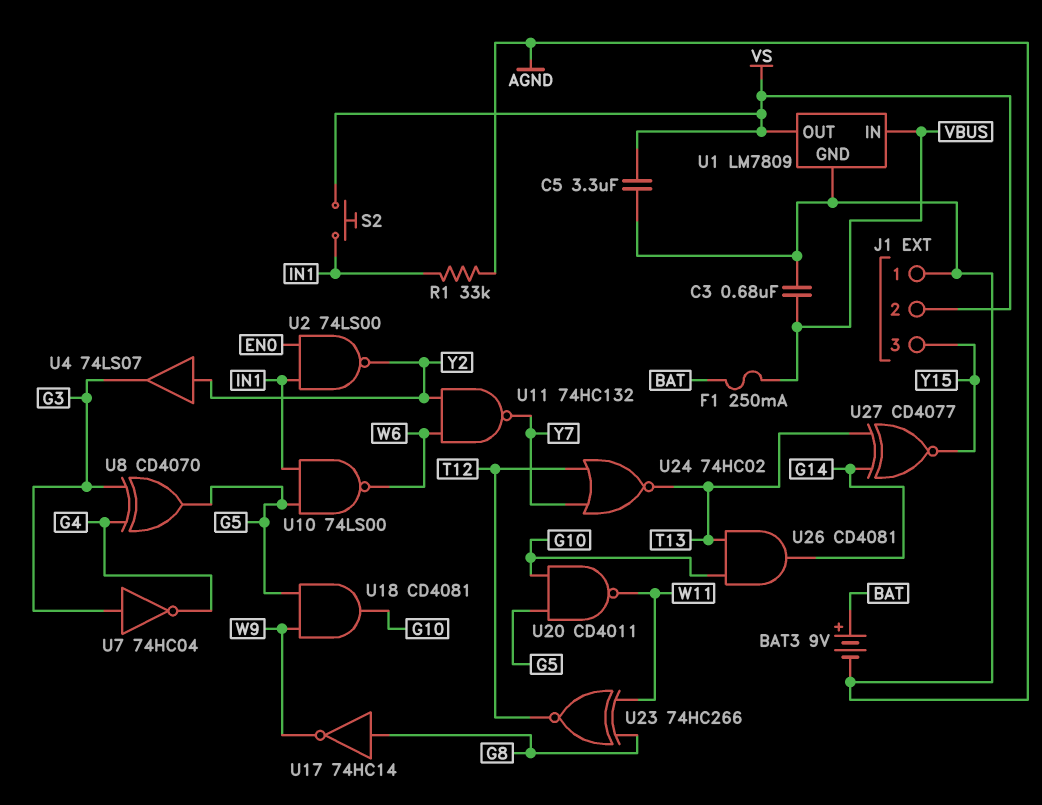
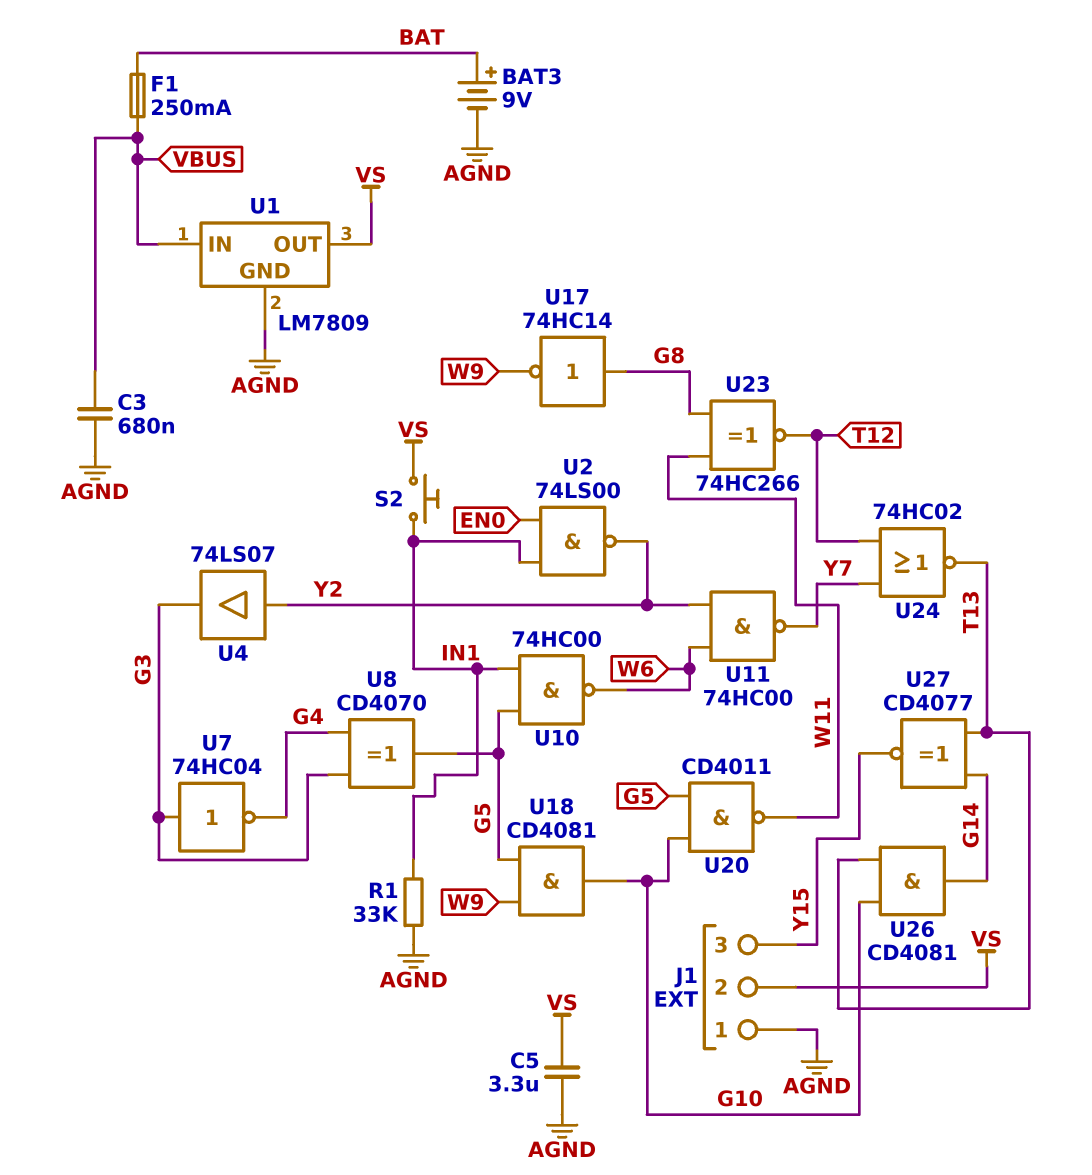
U10: NAND 74LS00 (in G5, in IN1, out W6) -> NAND 74HC00 (in G5, in IN1, out W6)
U11: NAND 74HC132 (in W6, in Y2, out Y7) -> NAND 74HC00 (in W6, in Y2, out Y7)

